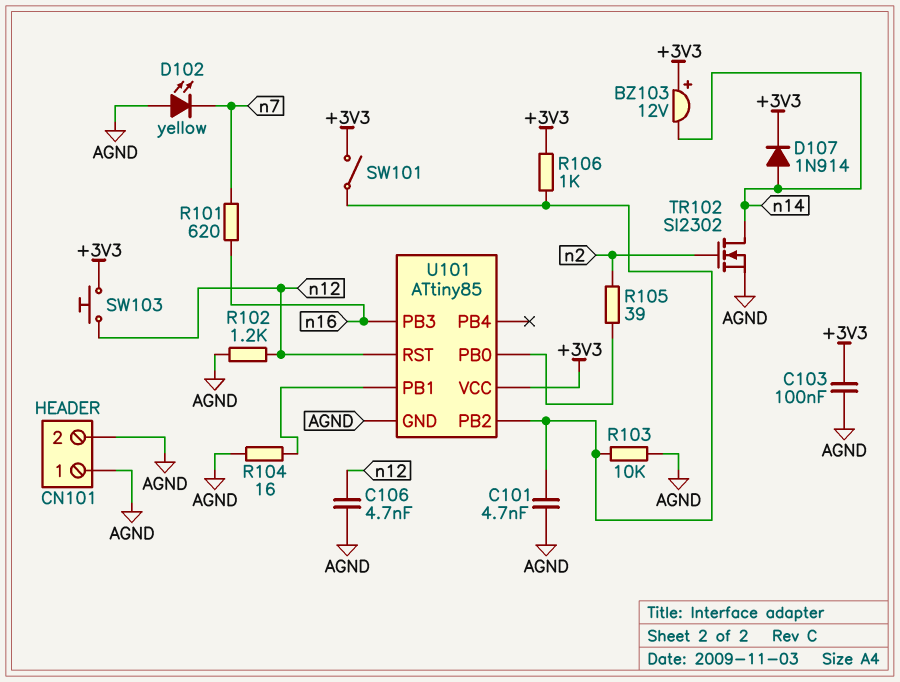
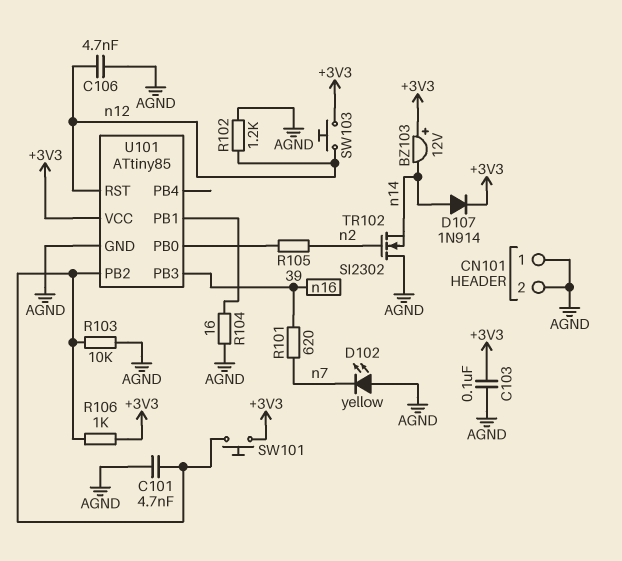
SW101: switch (+3V3, U101/PB2) -> button (+3V3, U101/PB2)
TR102: NMOS SI2302 (G n2, D n14, S AGND) -> NMOS SI2302 (G n2, D AGND, S n14)

